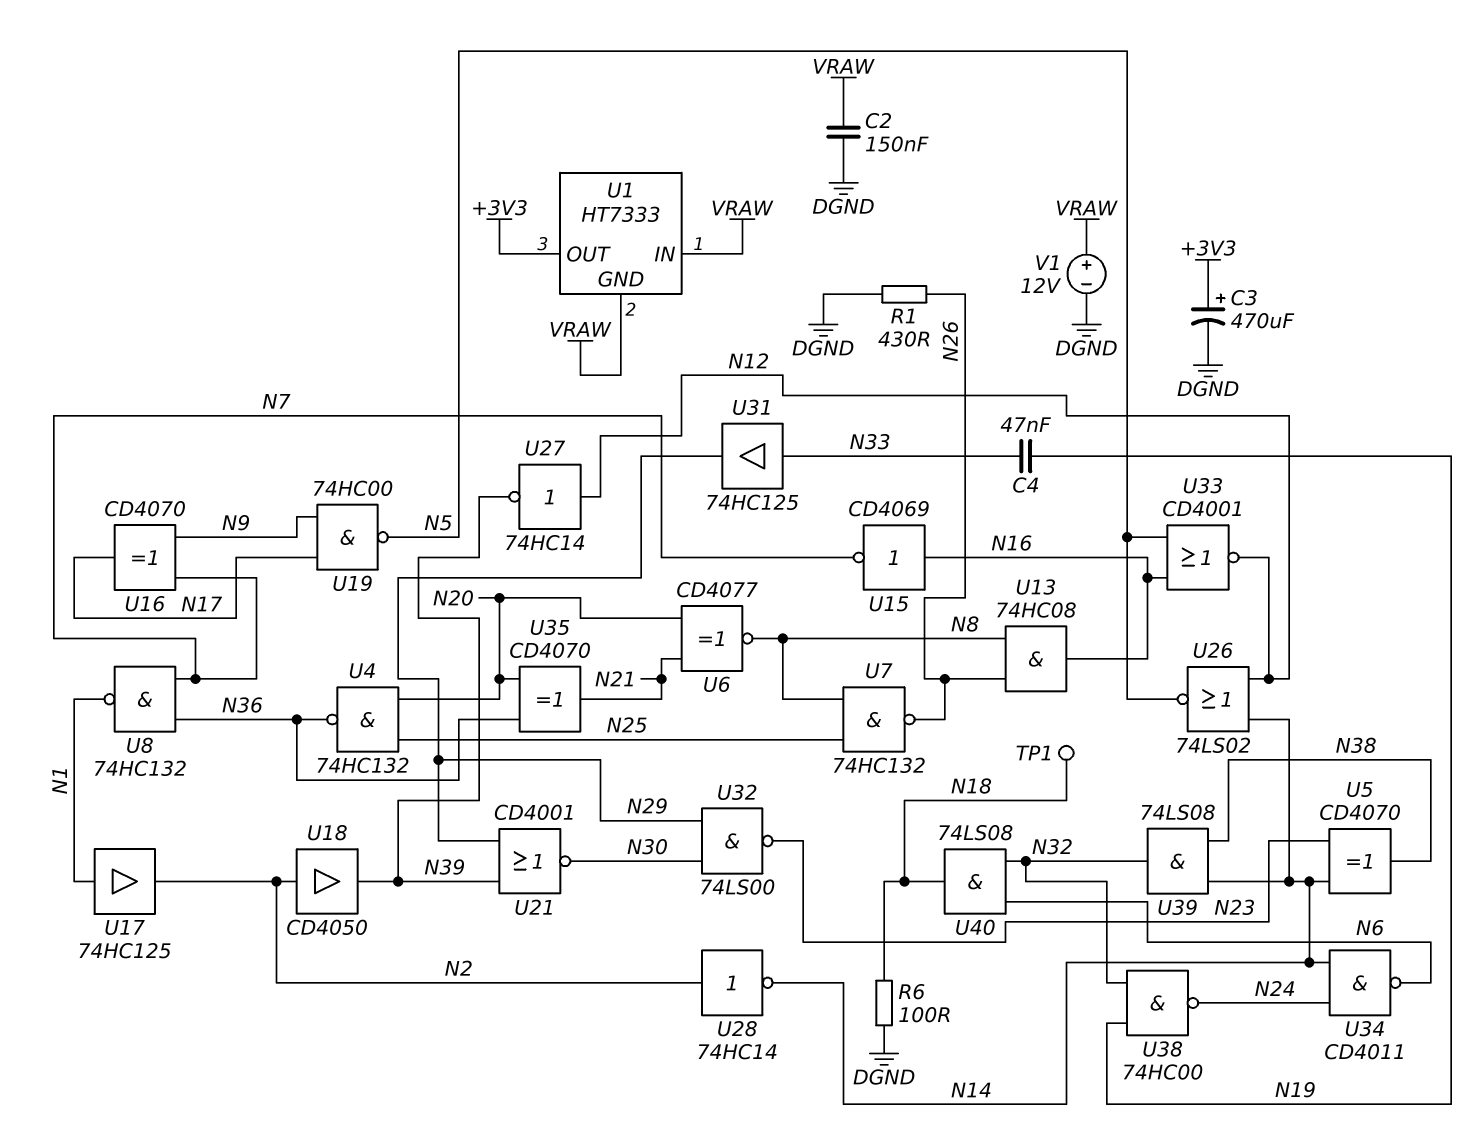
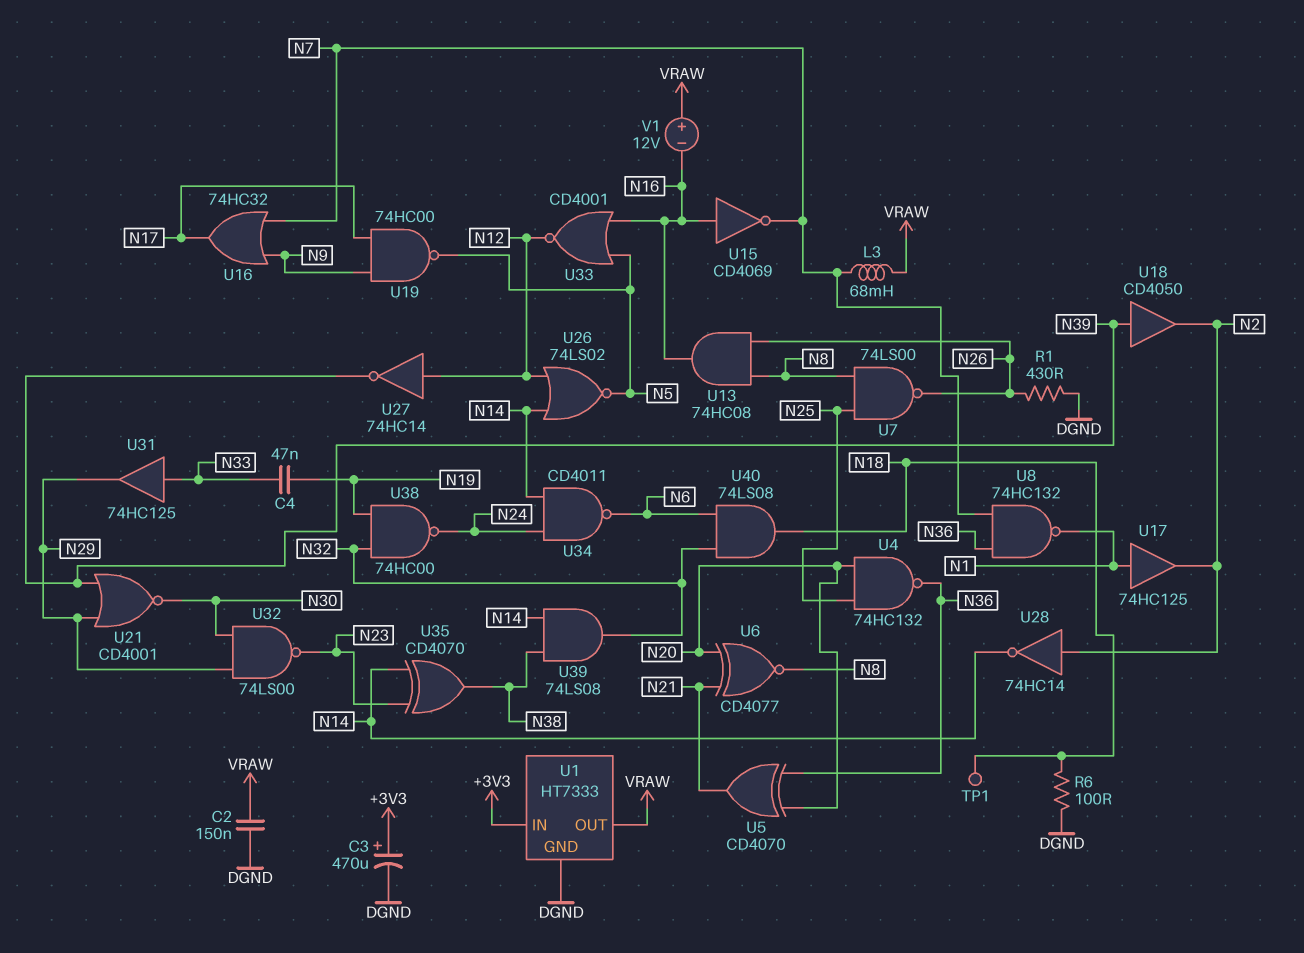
L3: none -> 68mH (N7, VRAW)
U1 pin GND: VRAW -> DGND
U1 pin IN: VRAW -> +3V3
U1 pin OUT: +3V3 -> VRAW
U5: XOR CD4070 (in N14, in N23, out N38) -> XOR CD4070 (in N20, in N36, out N21)
U7: NAND 74HC132 (in N8, in N25, out N26) -> NAND 74LS00 (in N8, in N25, out N26)
U16: XOR CD4070 (in N7, in N9, out N17) -> OR 74HC32 (in N7, in N9, out N17)
U18: buffer CD4050 (in N2, out N39) -> buffer CD4050 (in N39, out N2)
U35: XOR CD4070 (in N20, in N36, out N21) -> XOR CD4070 (in N14, in N23, out N38)
V1: 12V (plus VRAW, minus DGND) -> 12V (plus VRAW, minus N16)

